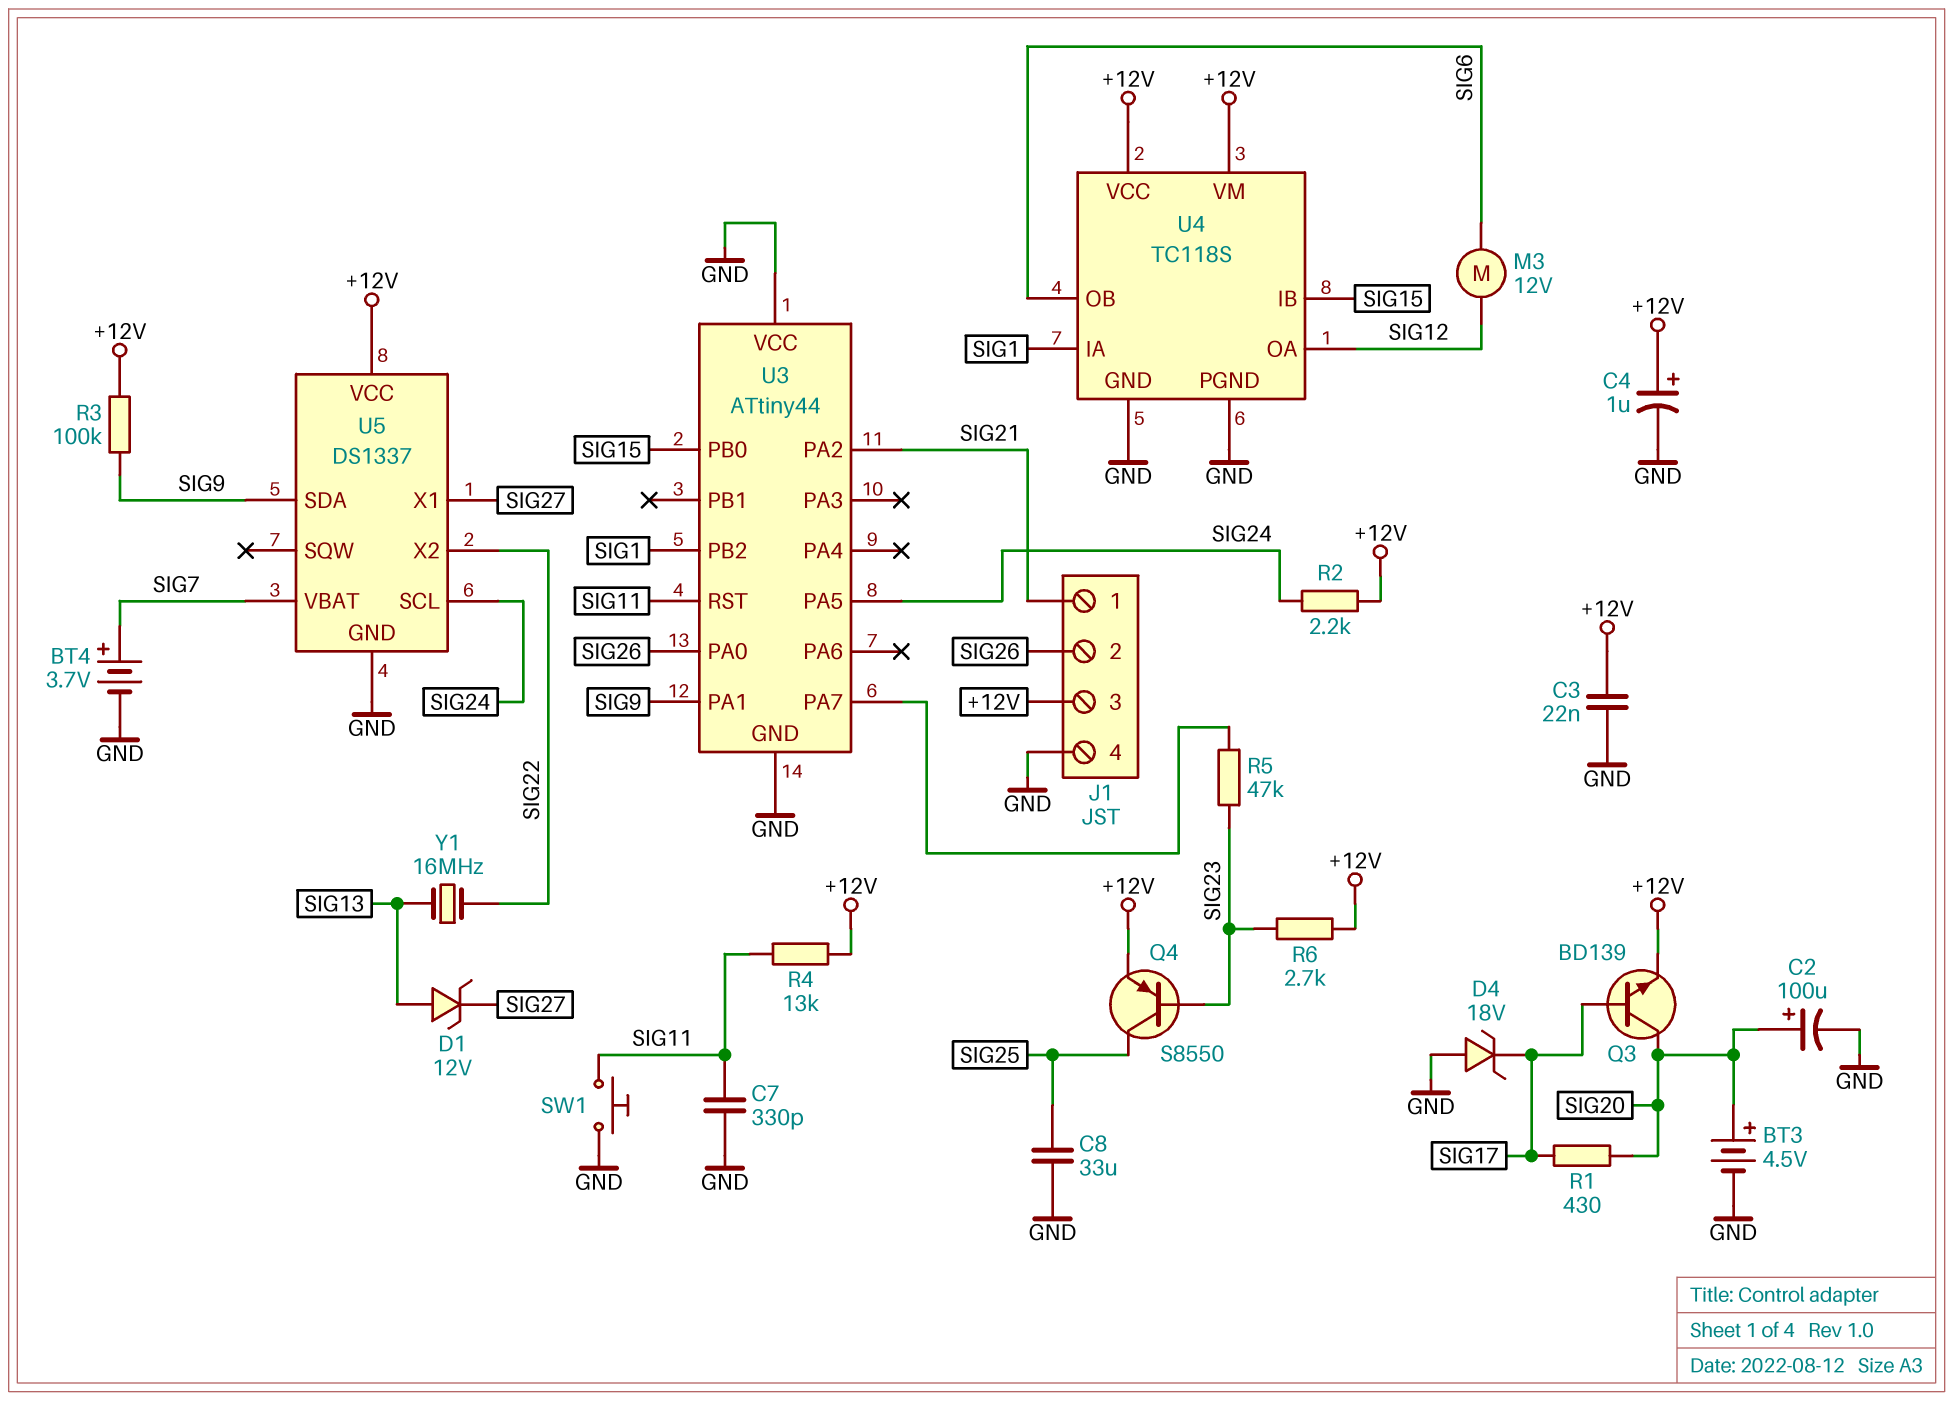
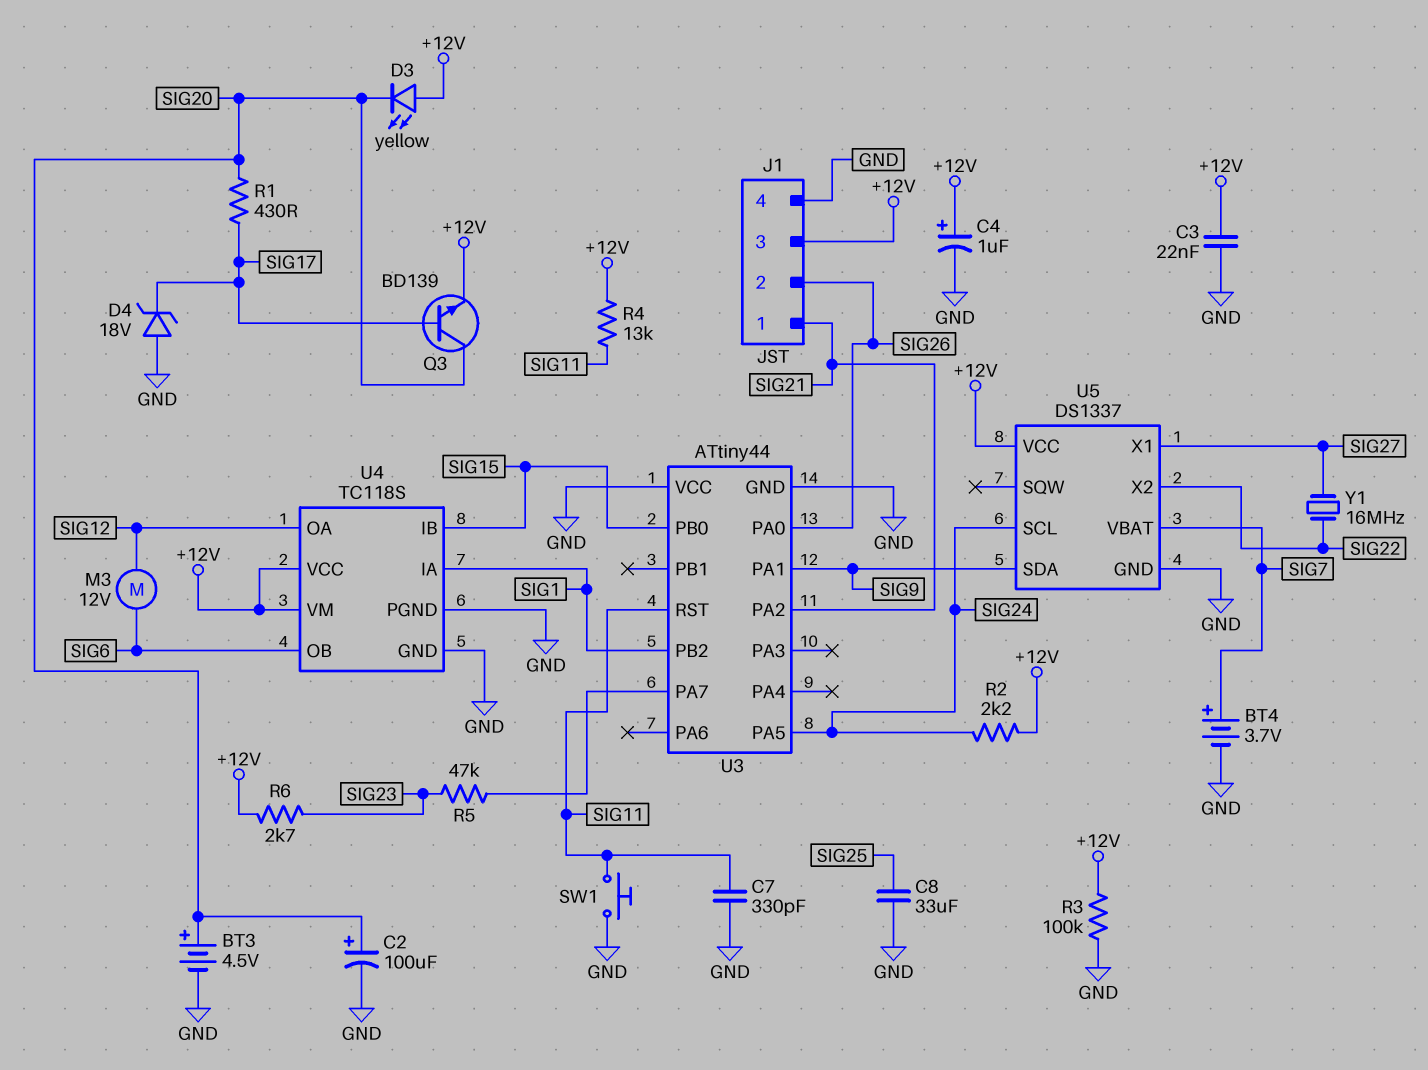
D1: zener 12V (A SIG13, K SIG27) -> none
D3: none -> LED yellow (A +12V, K SIG20)
Q4: PNP S8550 (B SIG23, C SIG25, E +12V) -> none
R3: 100k (+12V, SIG9) -> 100k (+12V, GND)
Y1: 16MHz (SIG13, SIG22) -> 16MHz (SIG22, SIG27)

